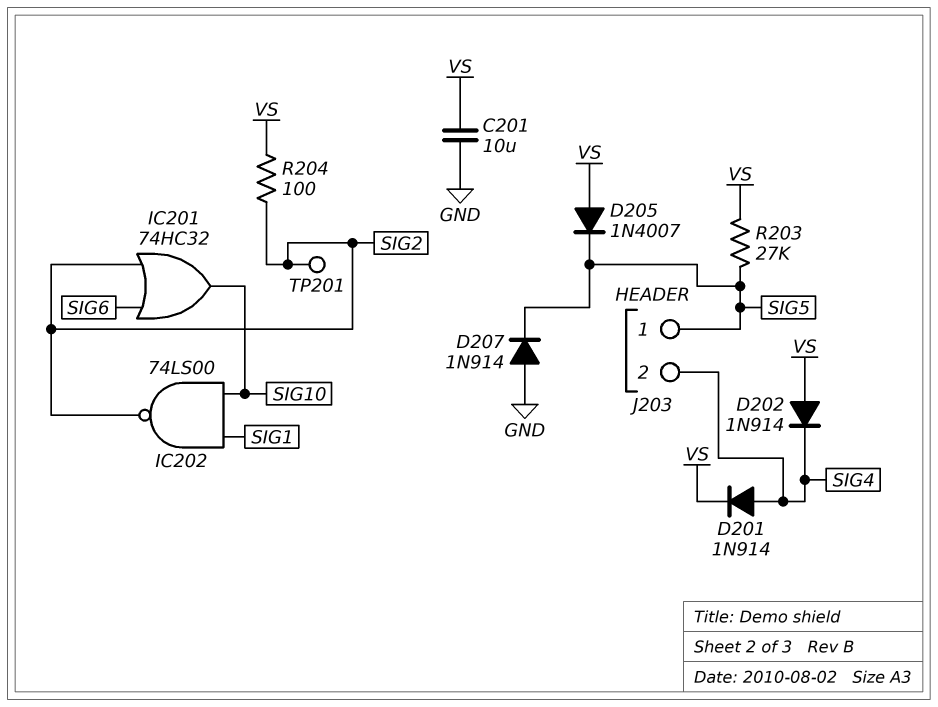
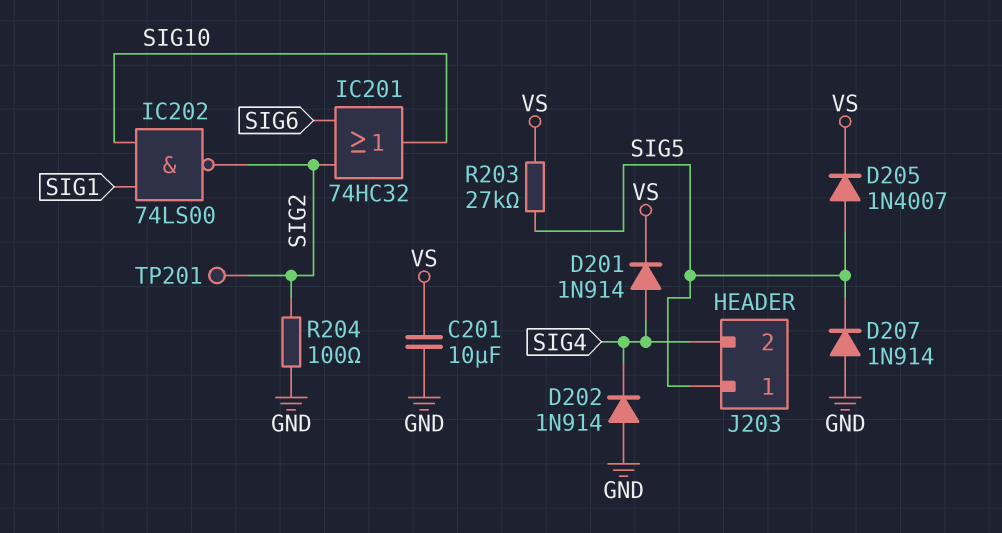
D202: diode 1N914 (A VS, K SIG4) -> diode 1N914 (A GND, K SIG4)
D205: diode 1N4007 (A VS, K SIG5) -> diode 1N4007 (A SIG5, K VS)
R204: 100 (SIG2, VS) -> 100 (GND, SIG2)

